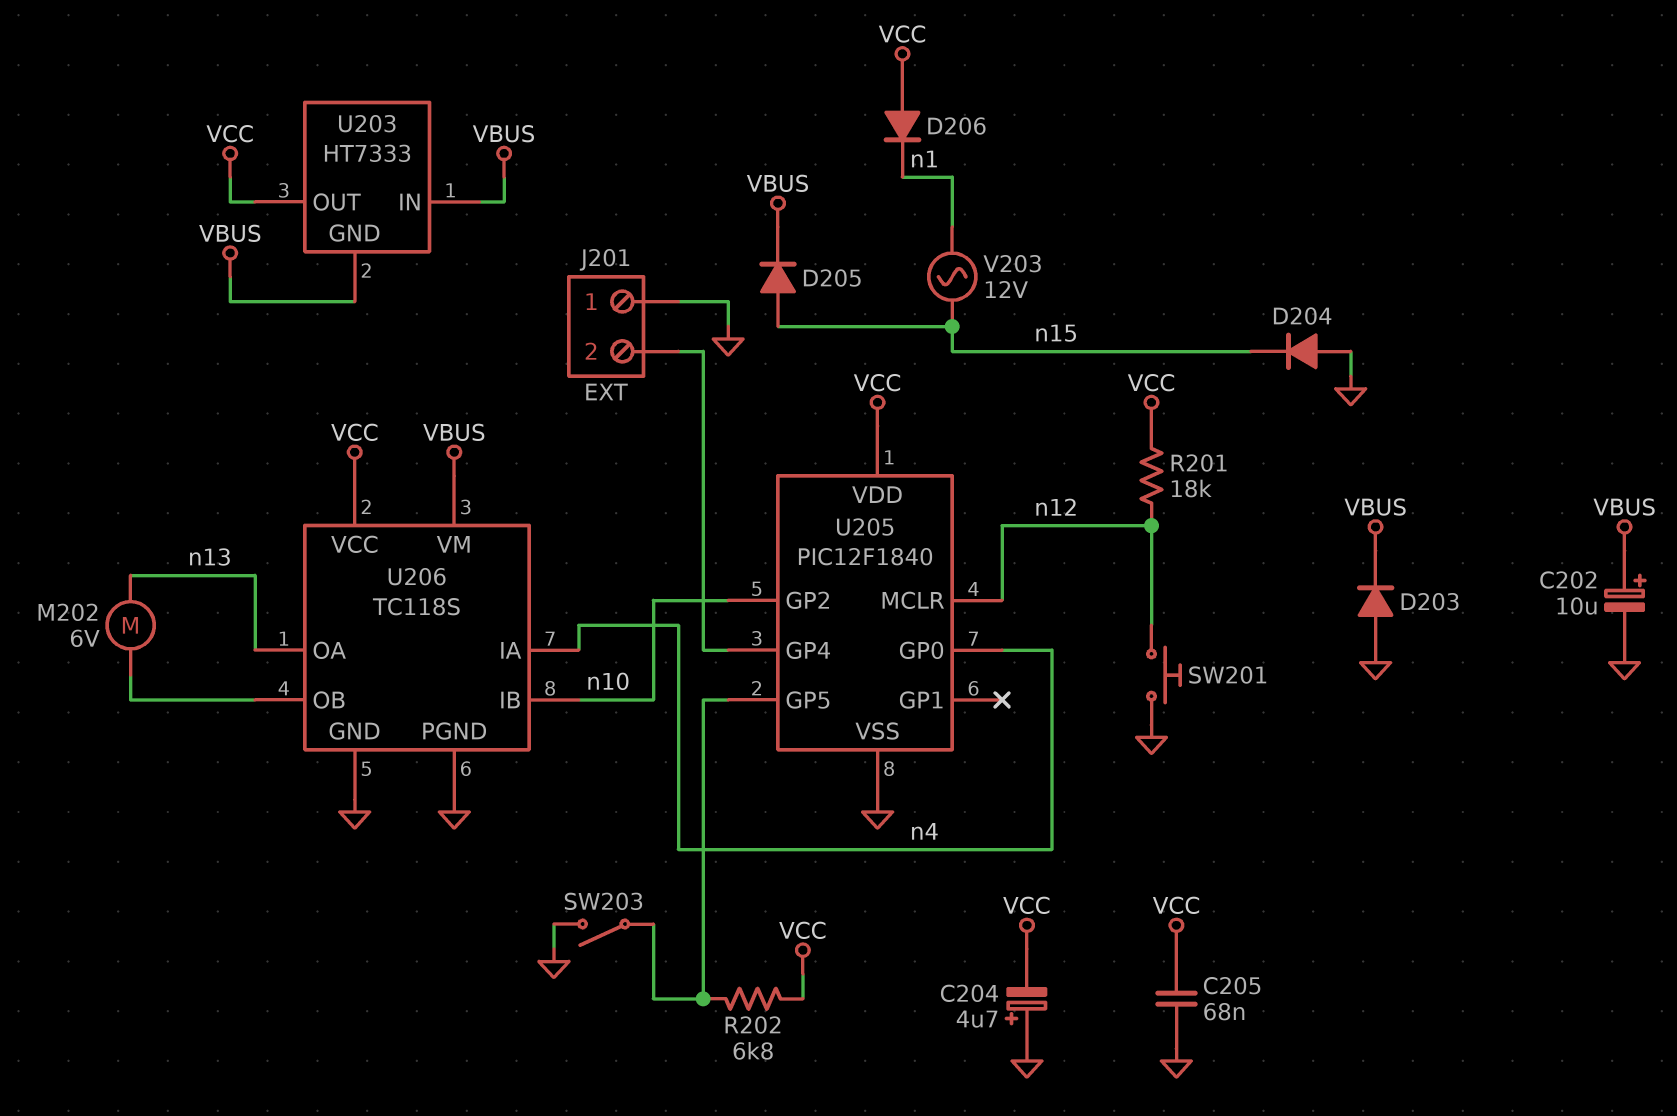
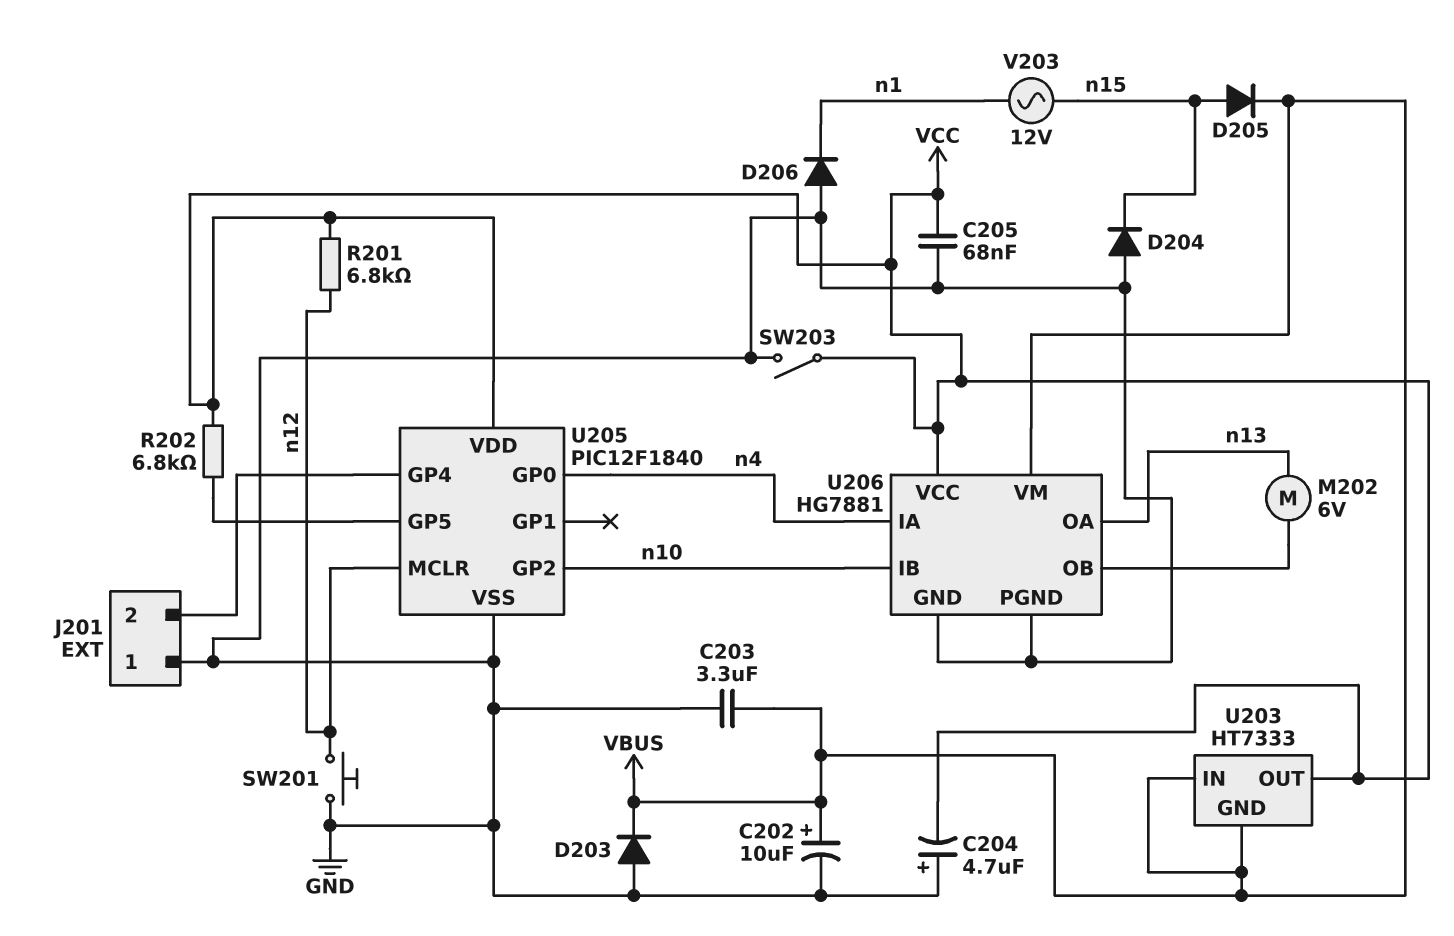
C203: none -> 3.3uF (GND, VBUS)
D206: diode (A VCC, K n1) -> diode (A GND, K n1)
R201: 18k (VCC, n12) -> 6.8k (VCC, n12)
SW203: switch (GND, U205/GP5) -> switch (GND, VCC)
U206: TC118S -> HG7881

